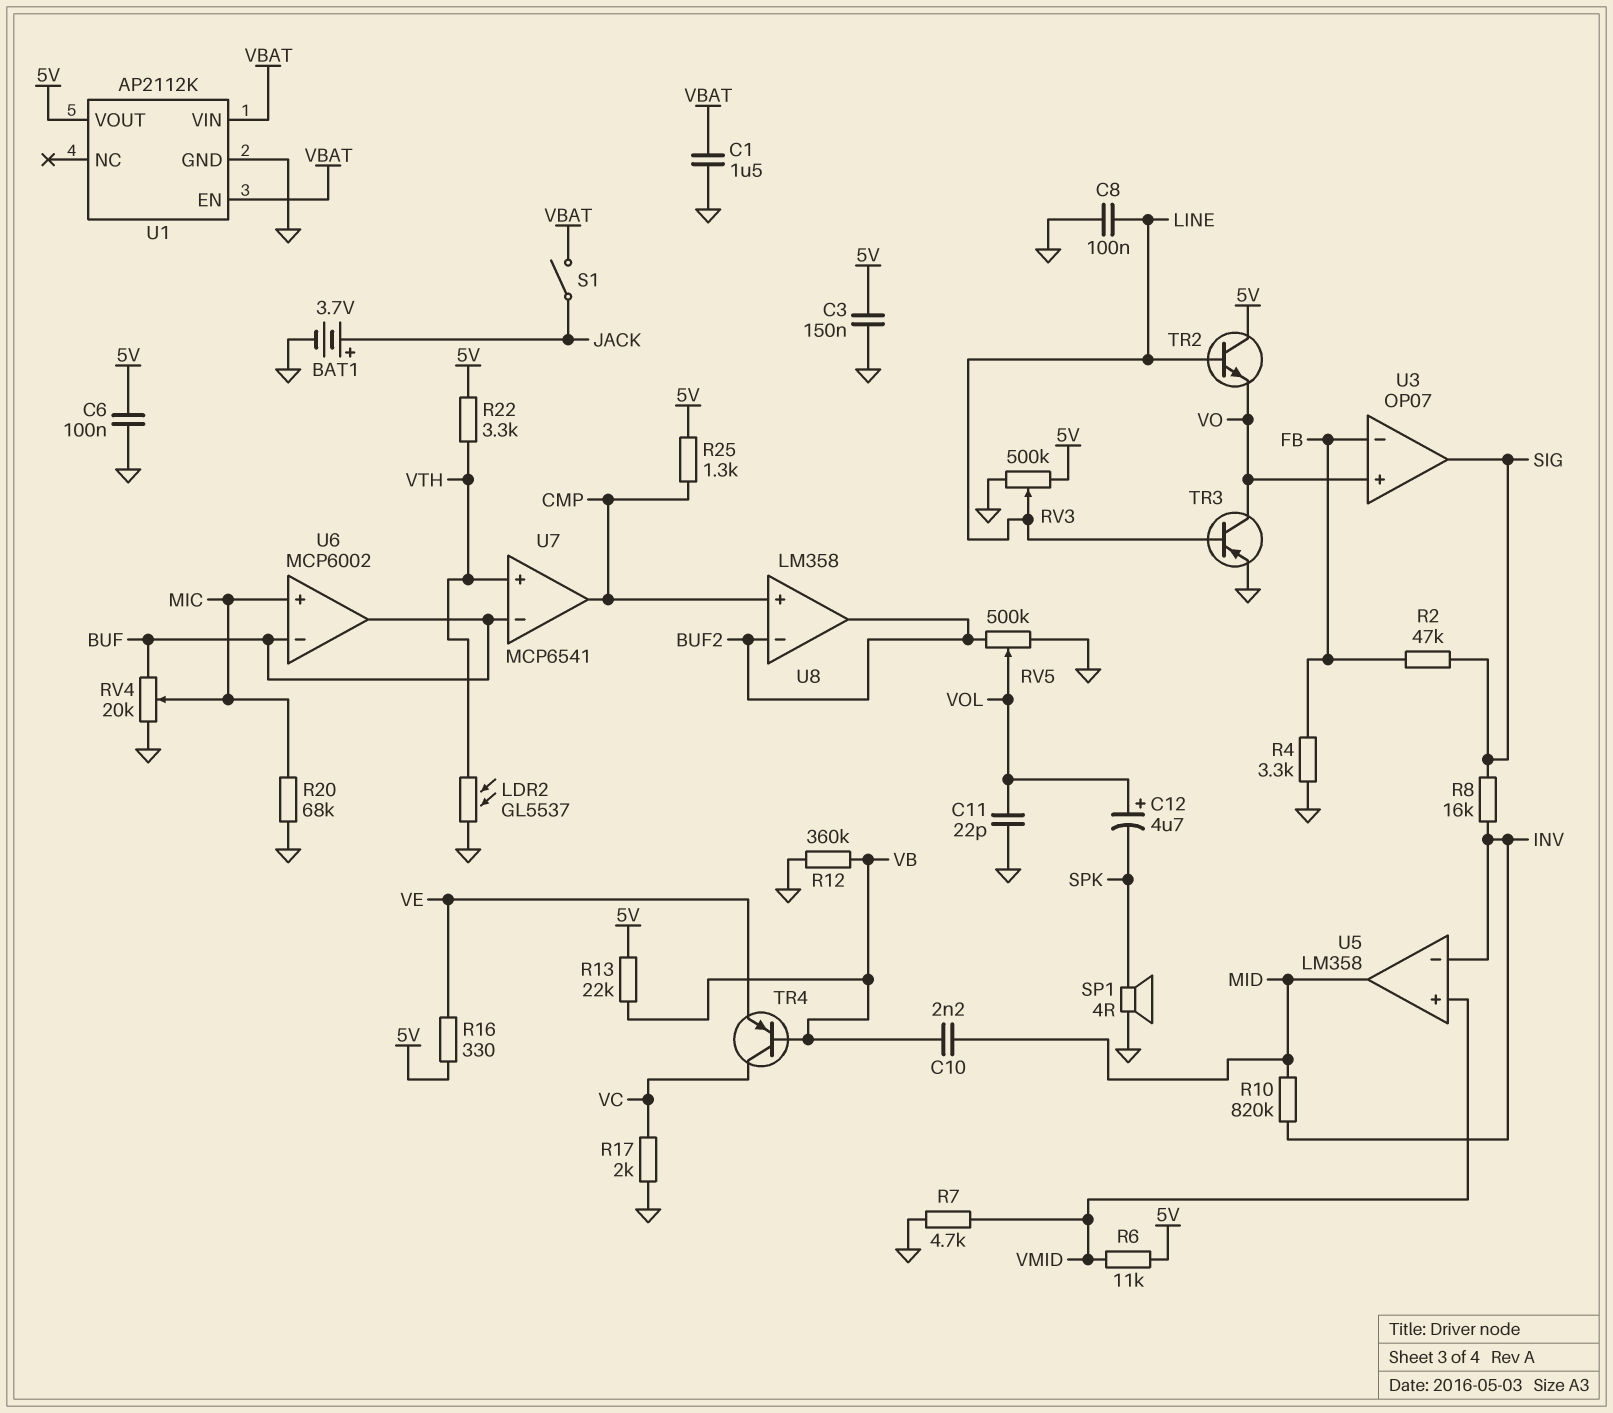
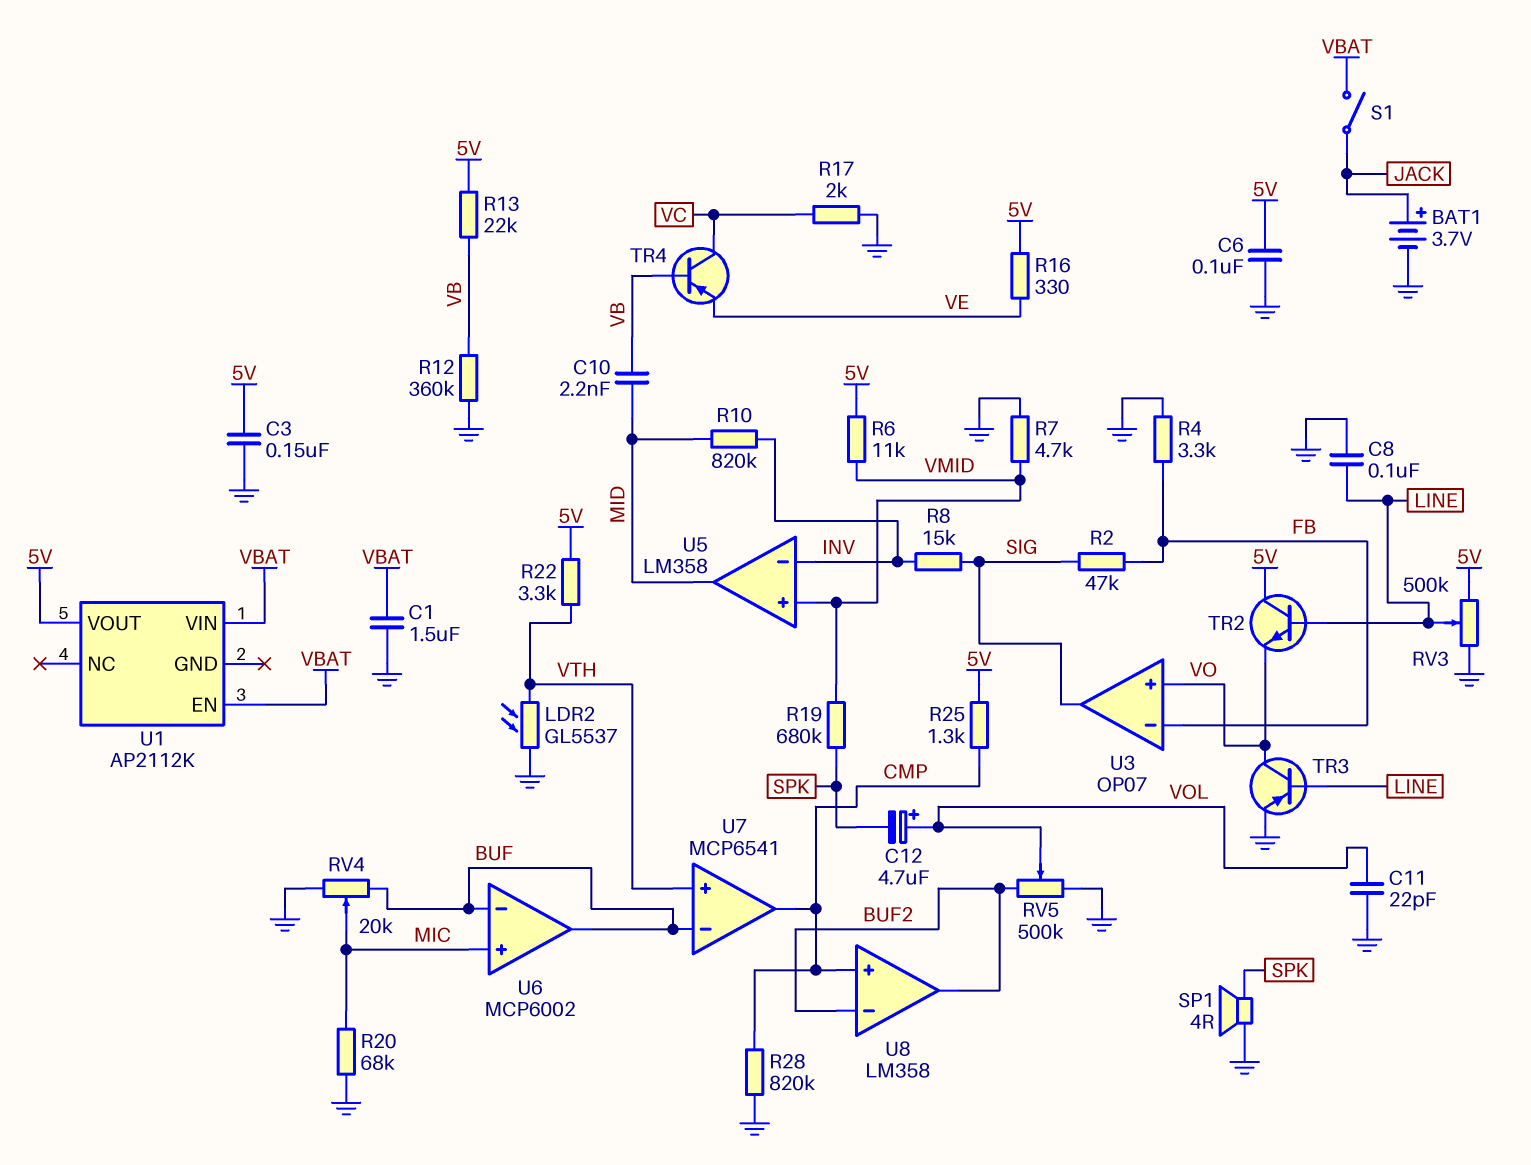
R8: 16k (INV, SIG) -> 15k (INV, SIG)
R19: none -> 680k (SPK, VMID)
R28: none -> 820k (CMP, GND)
U1 pin GND: GND -> none

